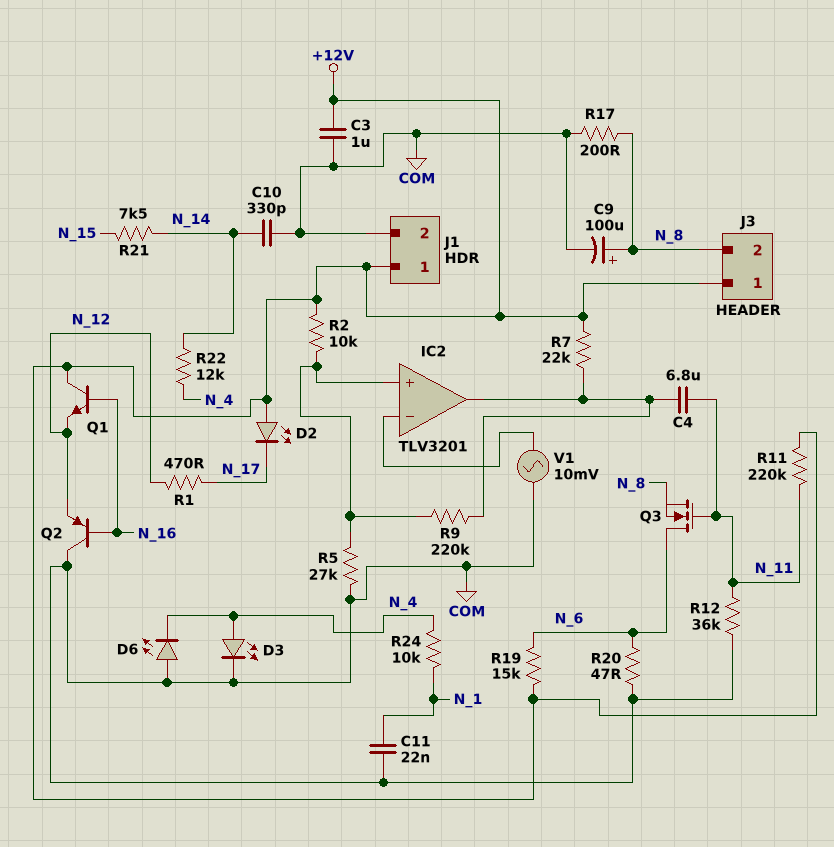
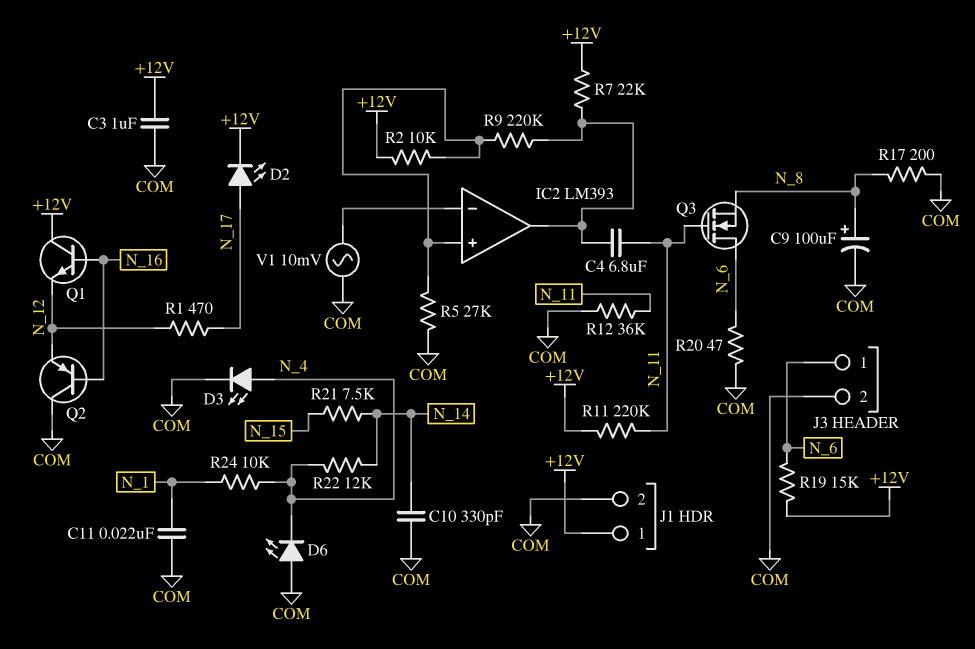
D2: LED (A +12V, K N_17) -> LED (A N_17, K +12V)
IC2: TLV3201 -> LM393
J3 pin 1: +12V -> N_6
J3 pin 2: N_8 -> COM

